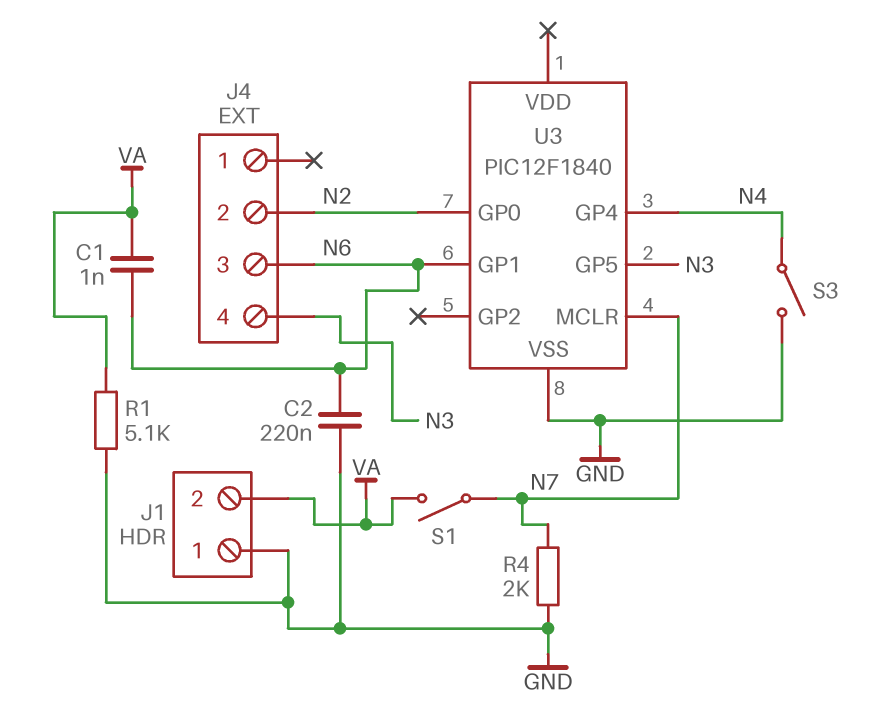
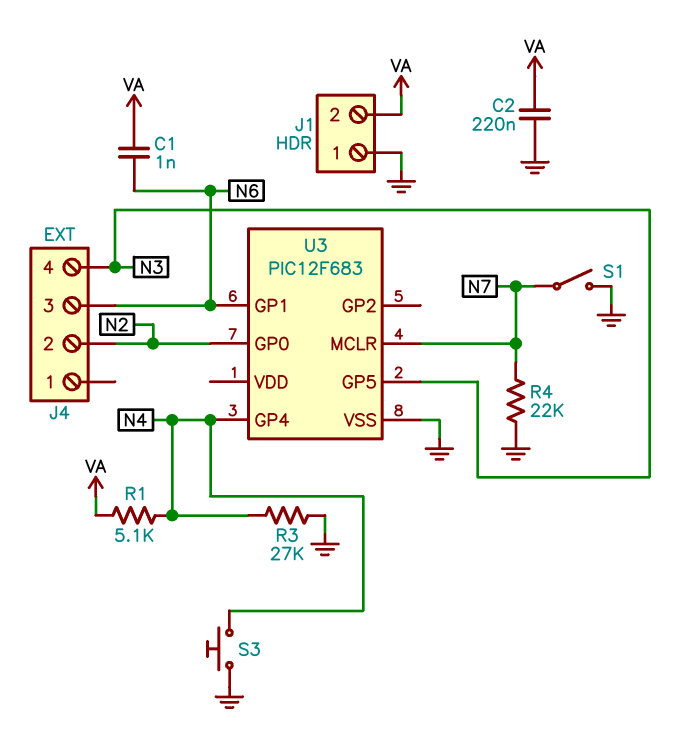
C2: 220nF (GND, N6) -> 220nF (GND, VA)
R1: 5.1k (GND, VA) -> 5.1k (N4, VA)
R3: none -> 27k (GND, N4)
R4: 2k (GND, N7) -> 22k (GND, N7)
S1: switch (N7, VA) -> switch (GND, N7)
S3: switch (GND, N4) -> button (GND, N4)
U3: PIC12F1840 -> PIC12F683

